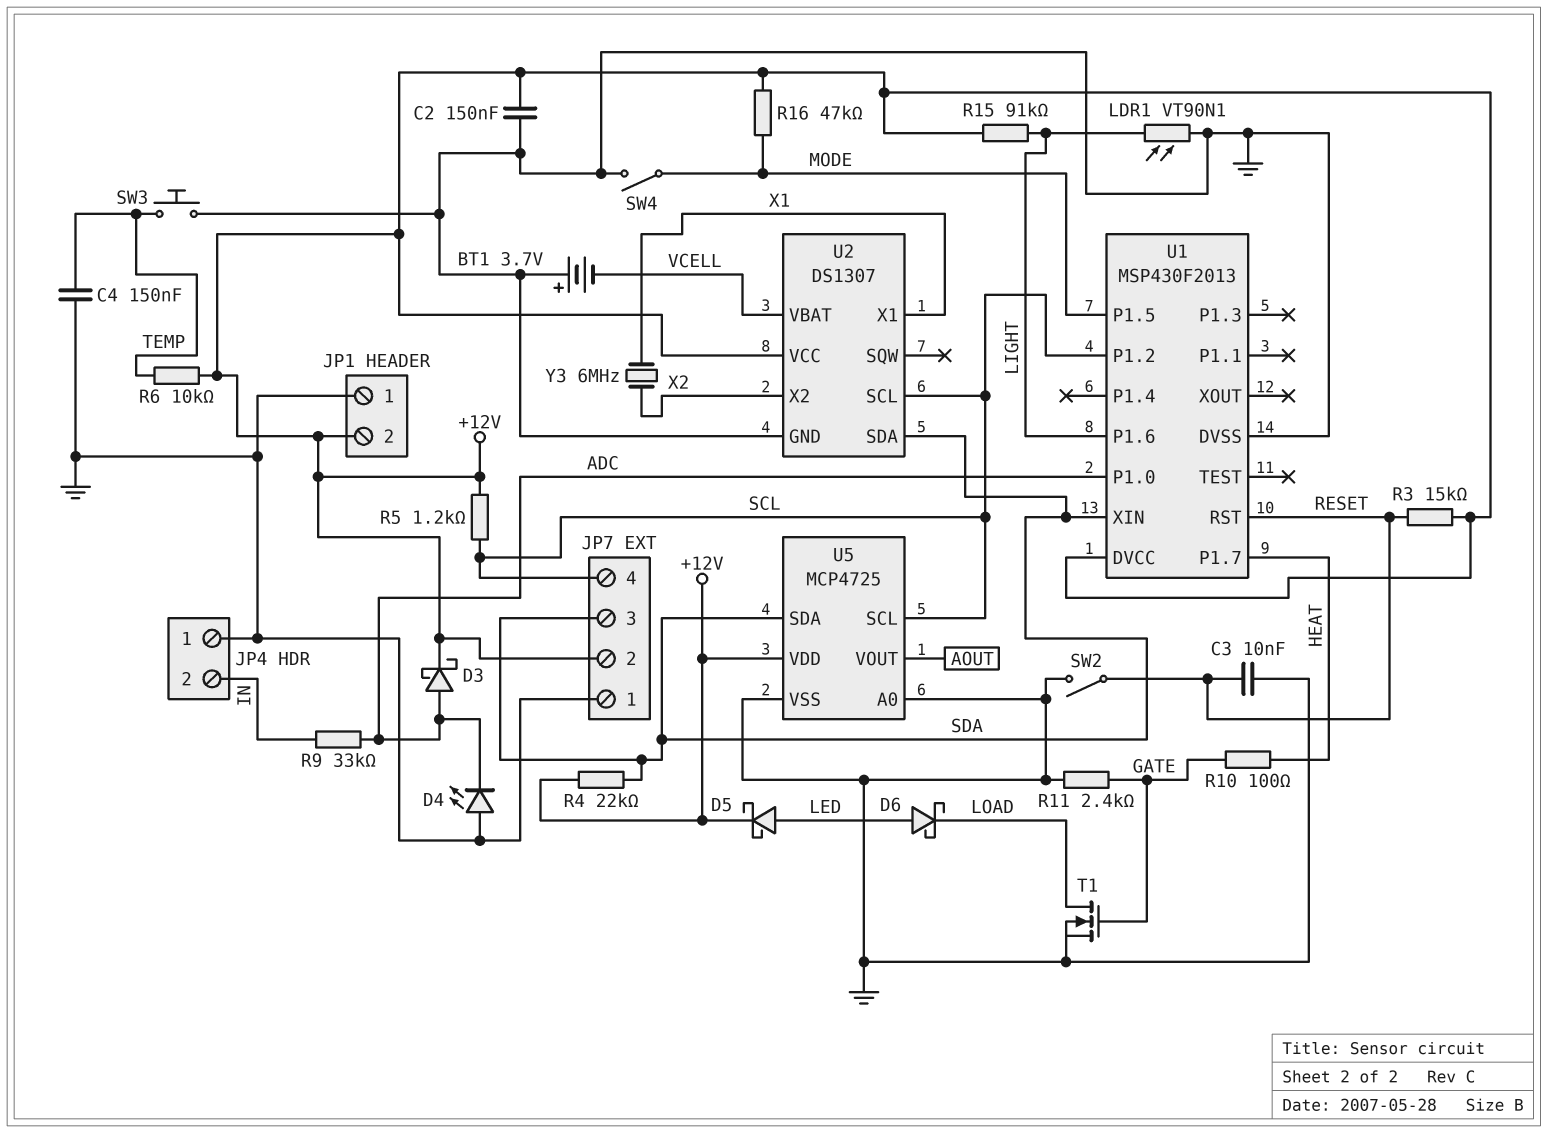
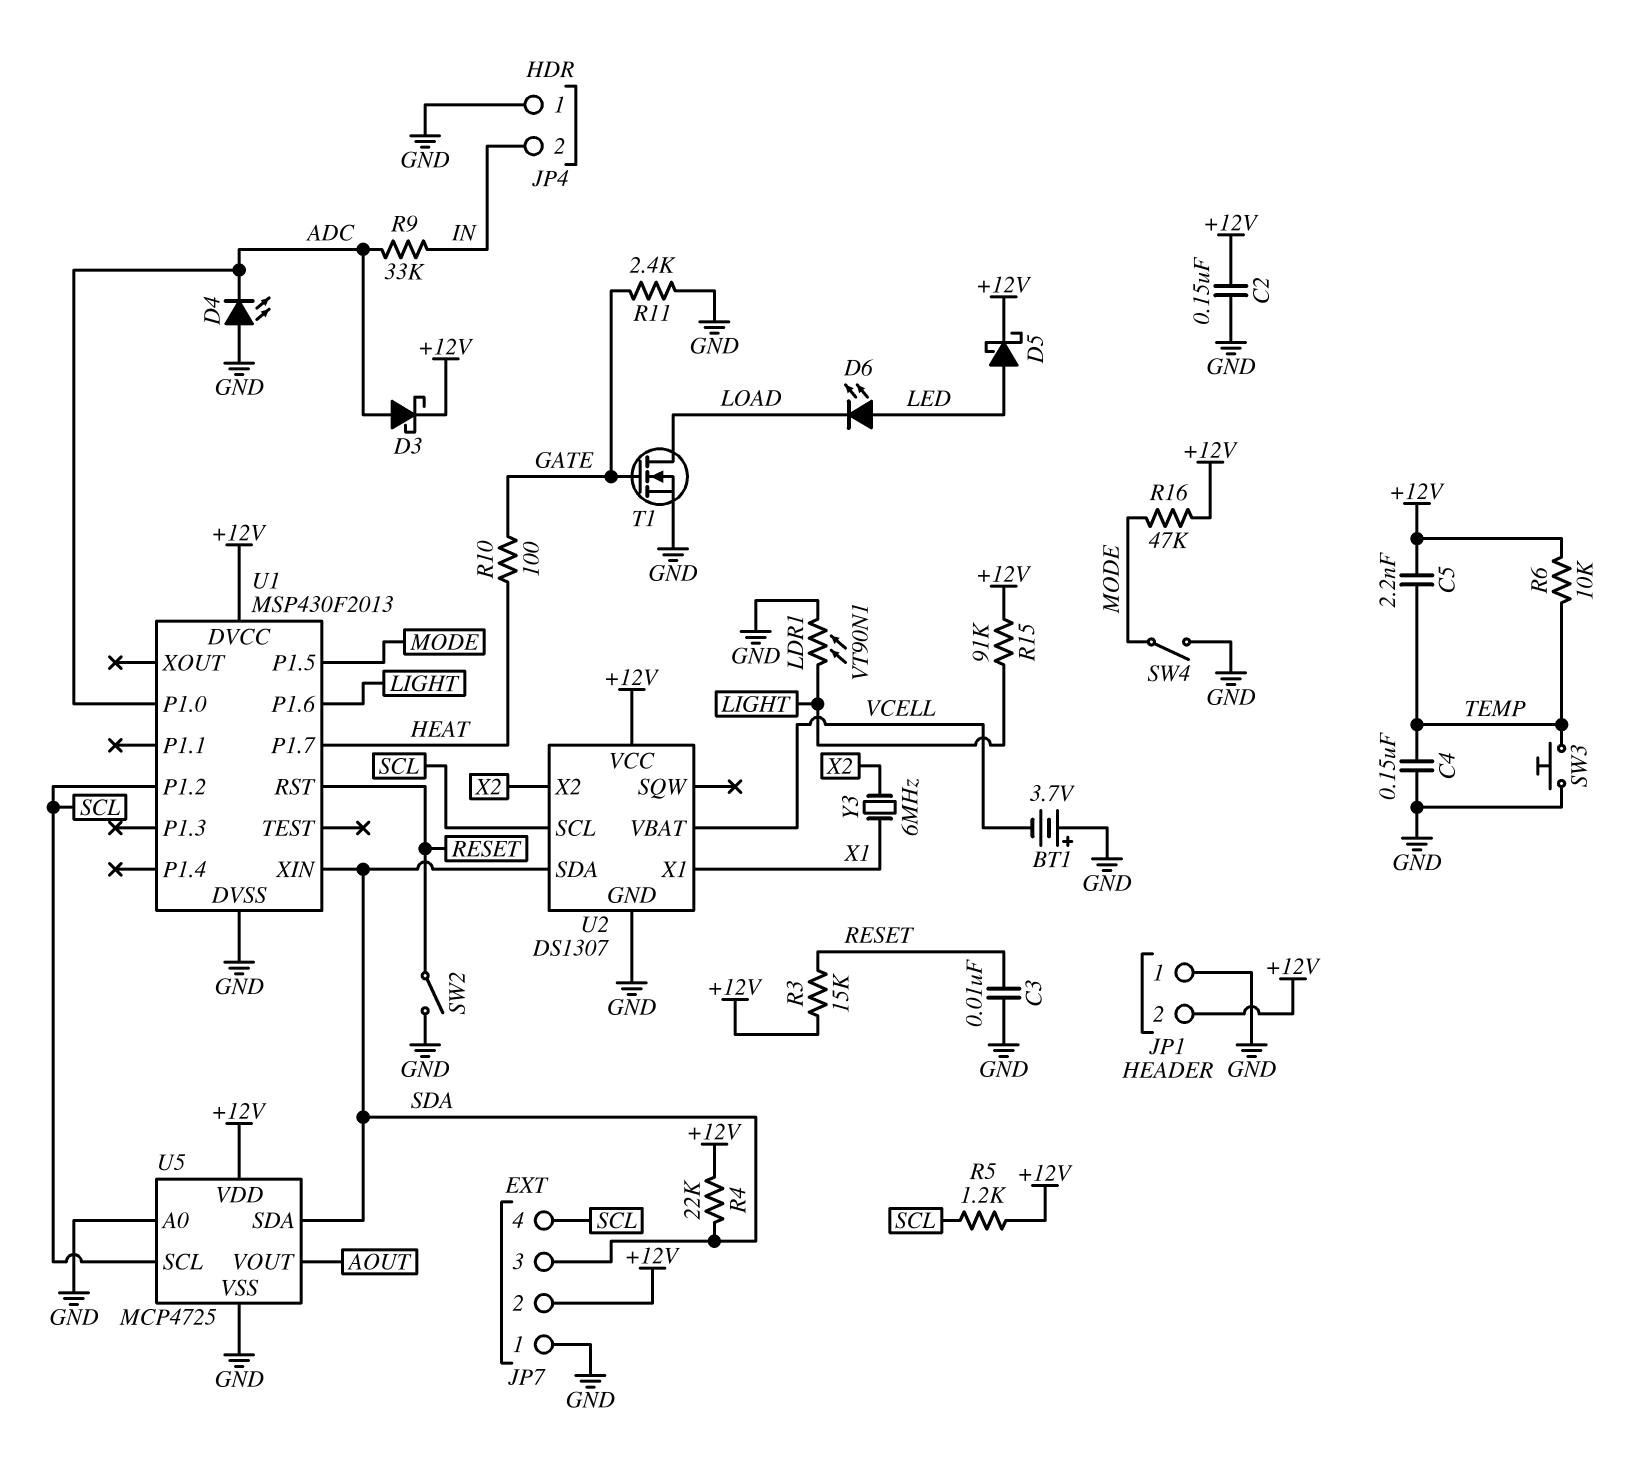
C5: none -> 2.2nF (+12V, TEMP)
D6: schottky (A LED, K LOAD) -> LED (A LED, K LOAD)

